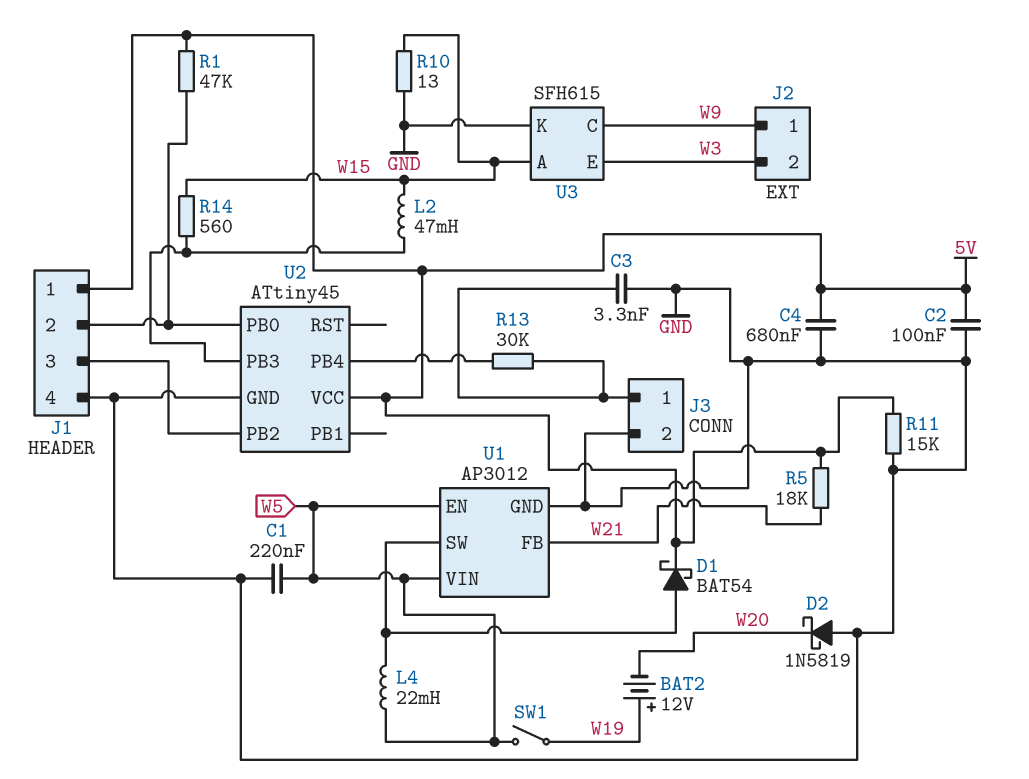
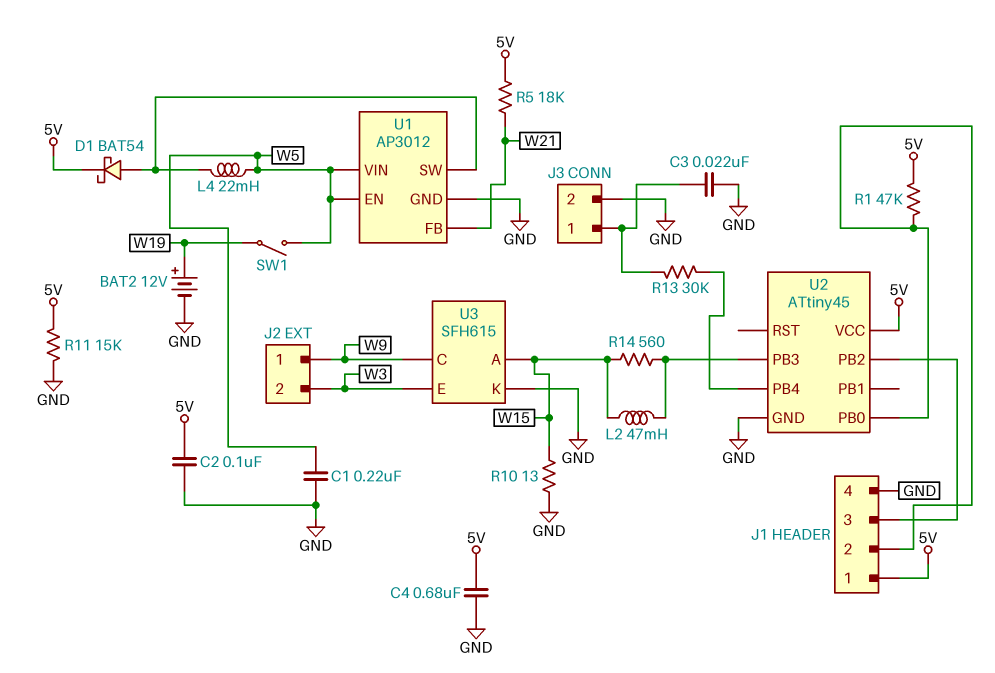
BAT2: 12V (plus W19, minus W20) -> 12V (plus W19, minus GND)
C3: 3.3nF (GND, J3/1) -> 22nF (GND, J3/1)
D2: schottky 1N5819 (A GND, K W20) -> none

